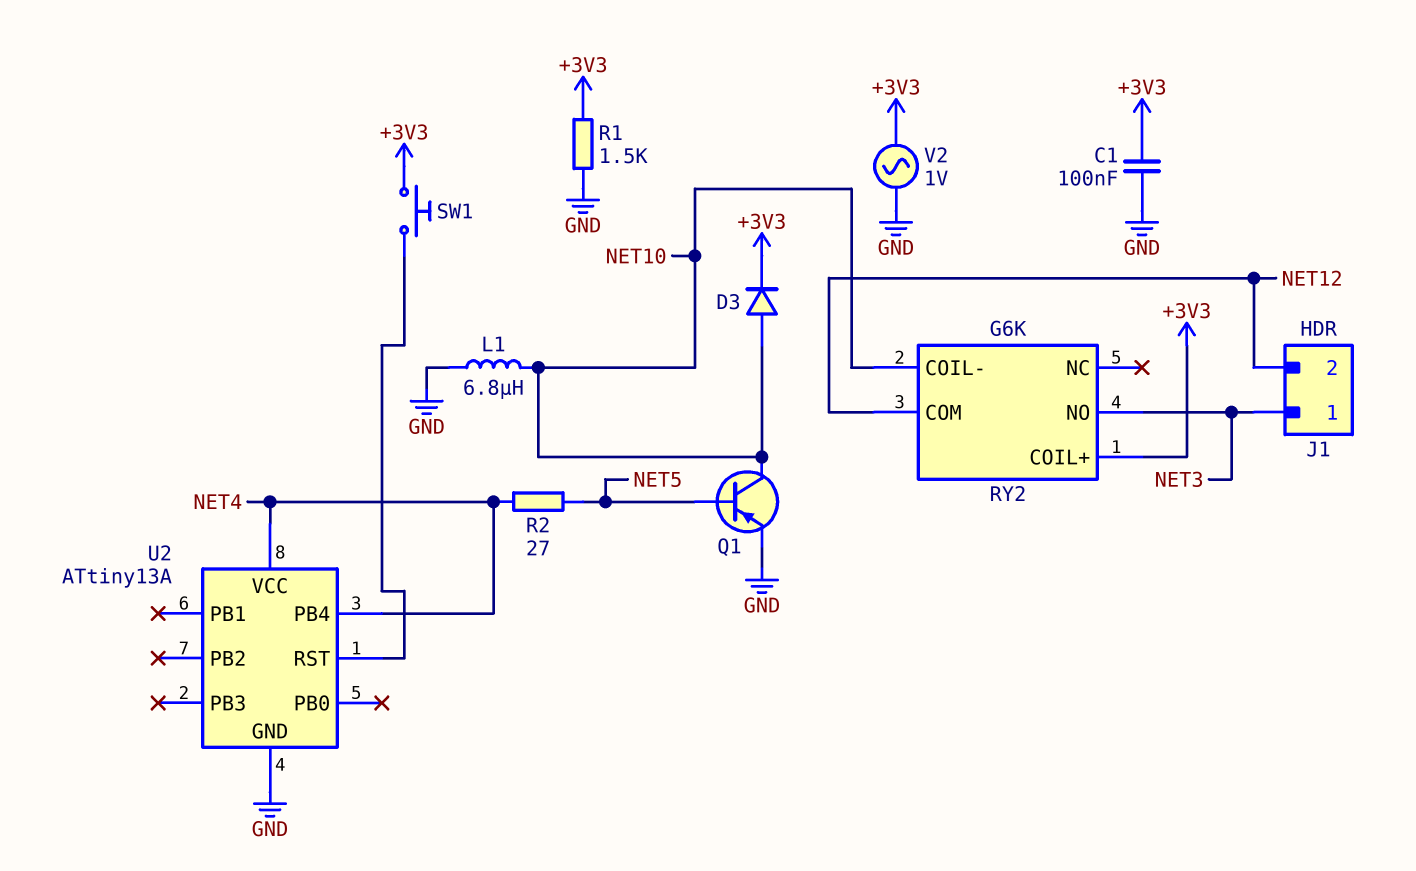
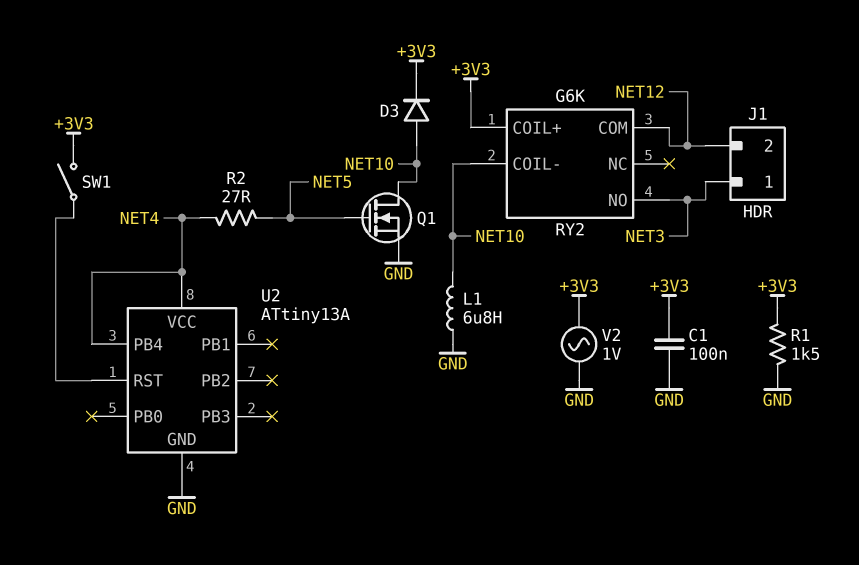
Q1: PNP (B NET5, C NET10, E GND) -> NMOS (G NET5, D NET10, S GND)
SW1: button (+3V3, U2/RST) -> switch (+3V3, U2/RST)

